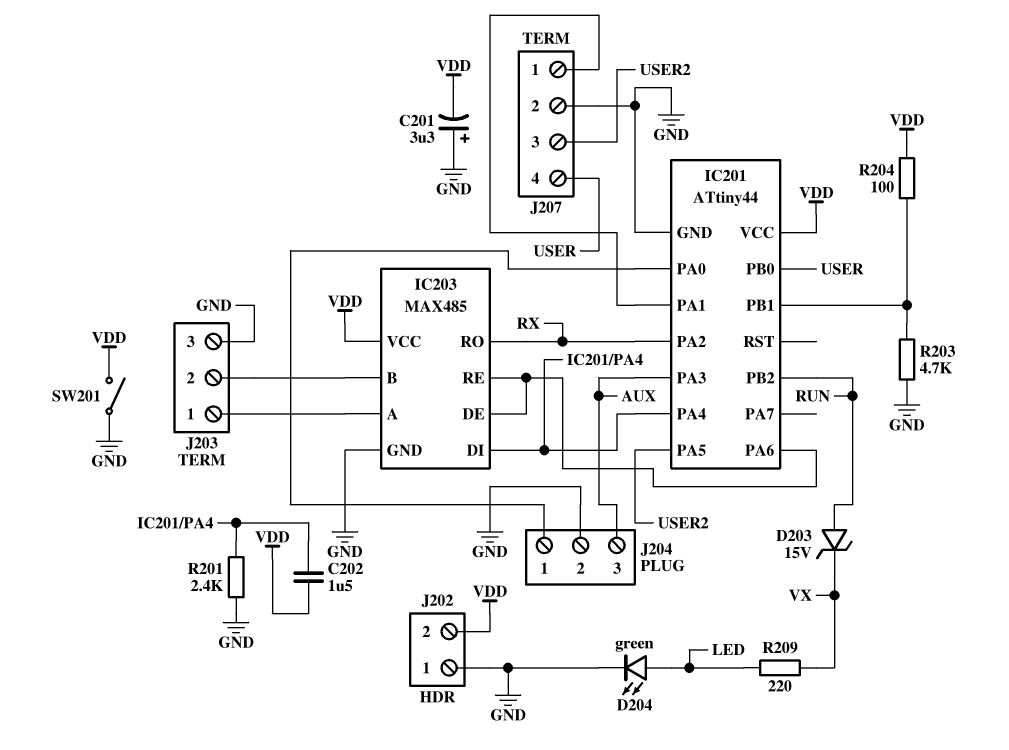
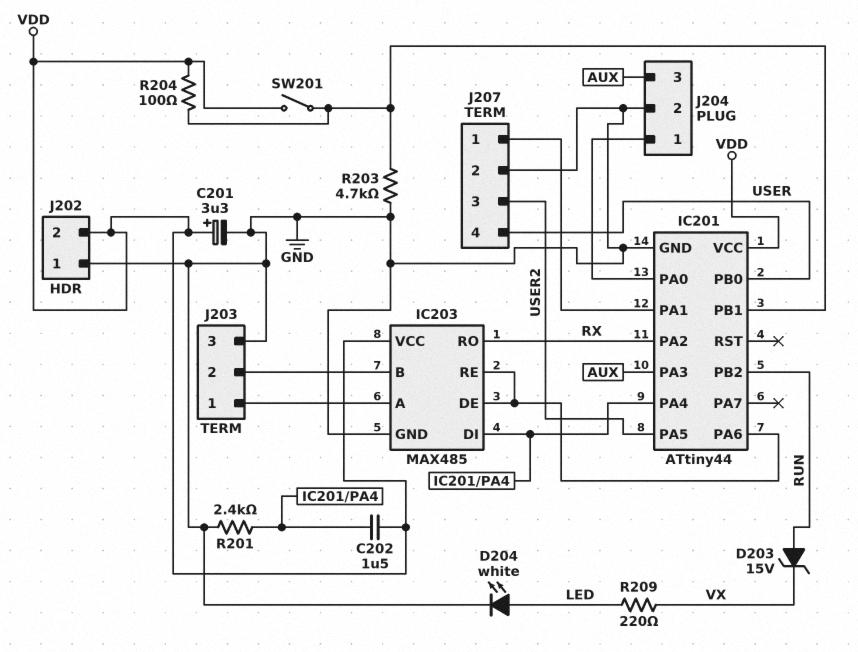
C201: 3.3uF (plus GND, minus VDD) -> 3.3uF (plus VDD, minus GND)
D204: LED green (A LED, K GND) -> LED white (A LED, K GND)
SW201: switch (GND, VDD) -> switch (IC201/PB1, VDD)

